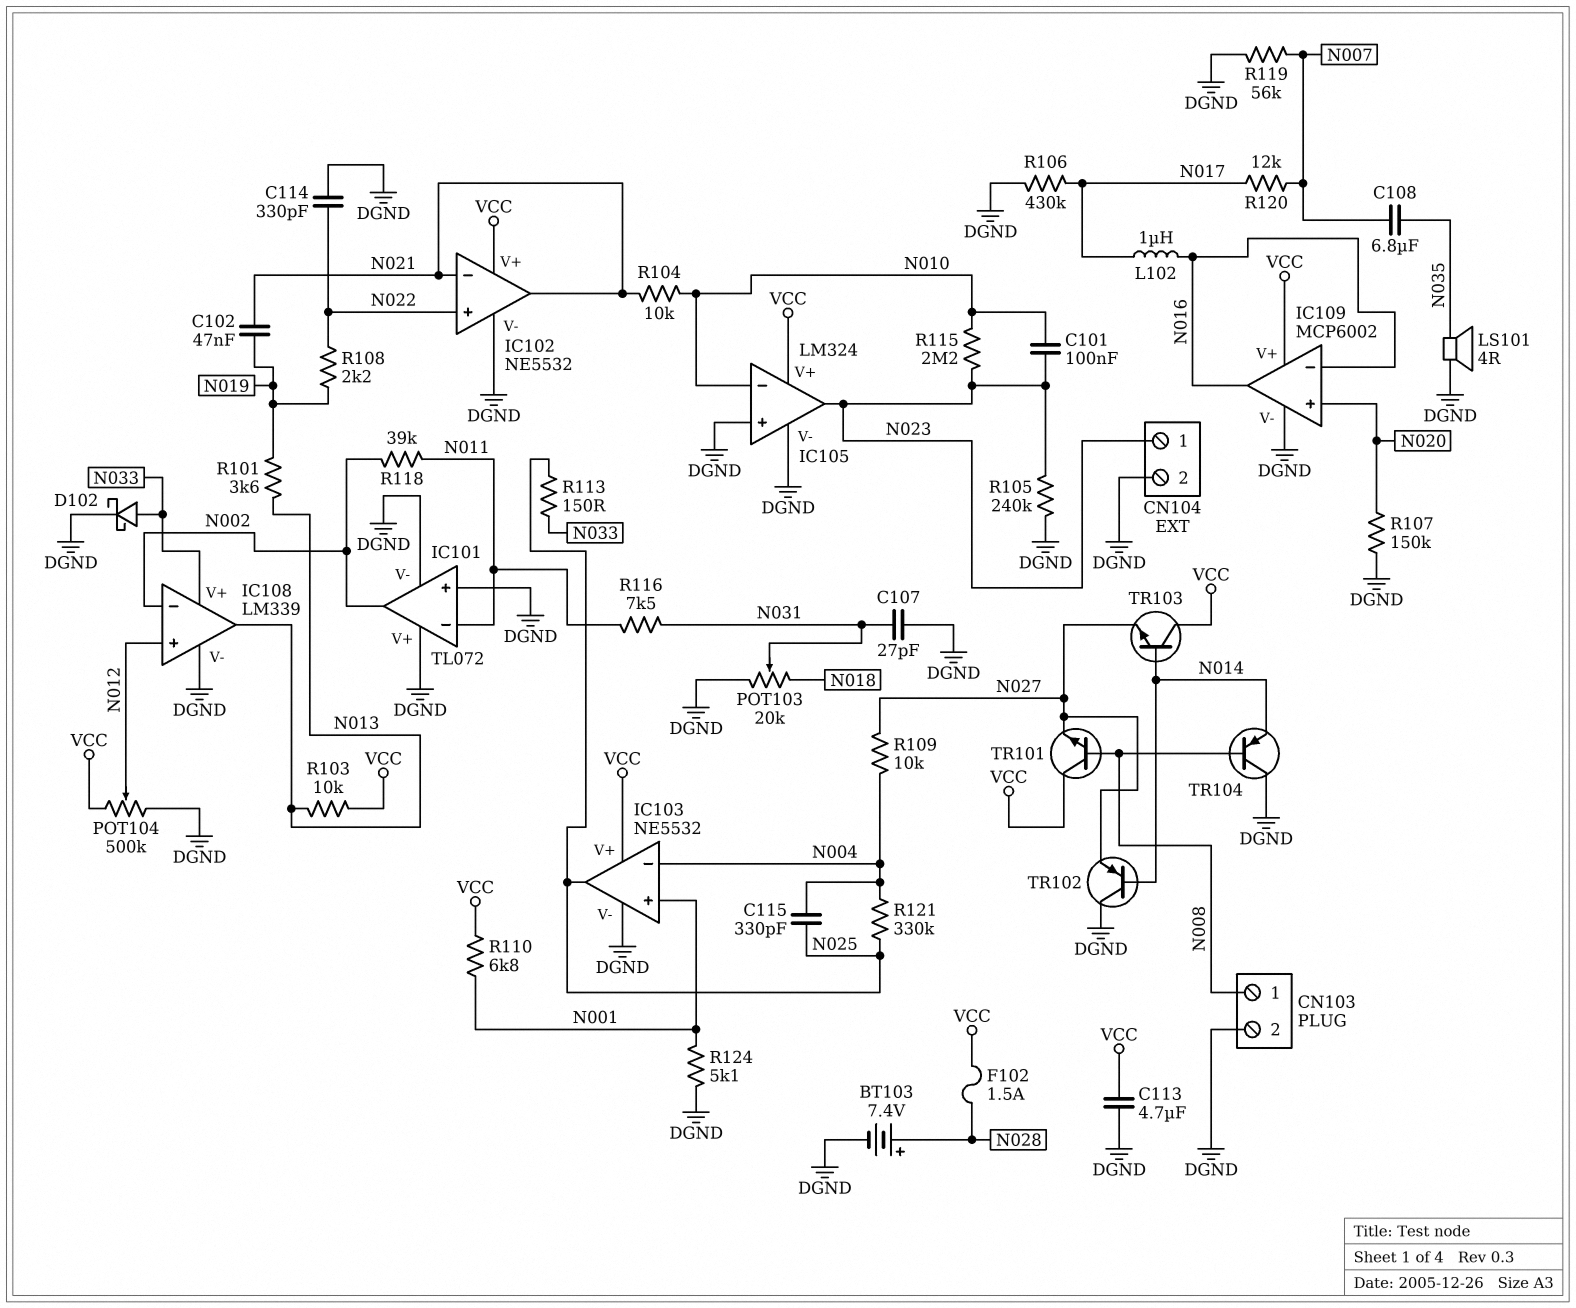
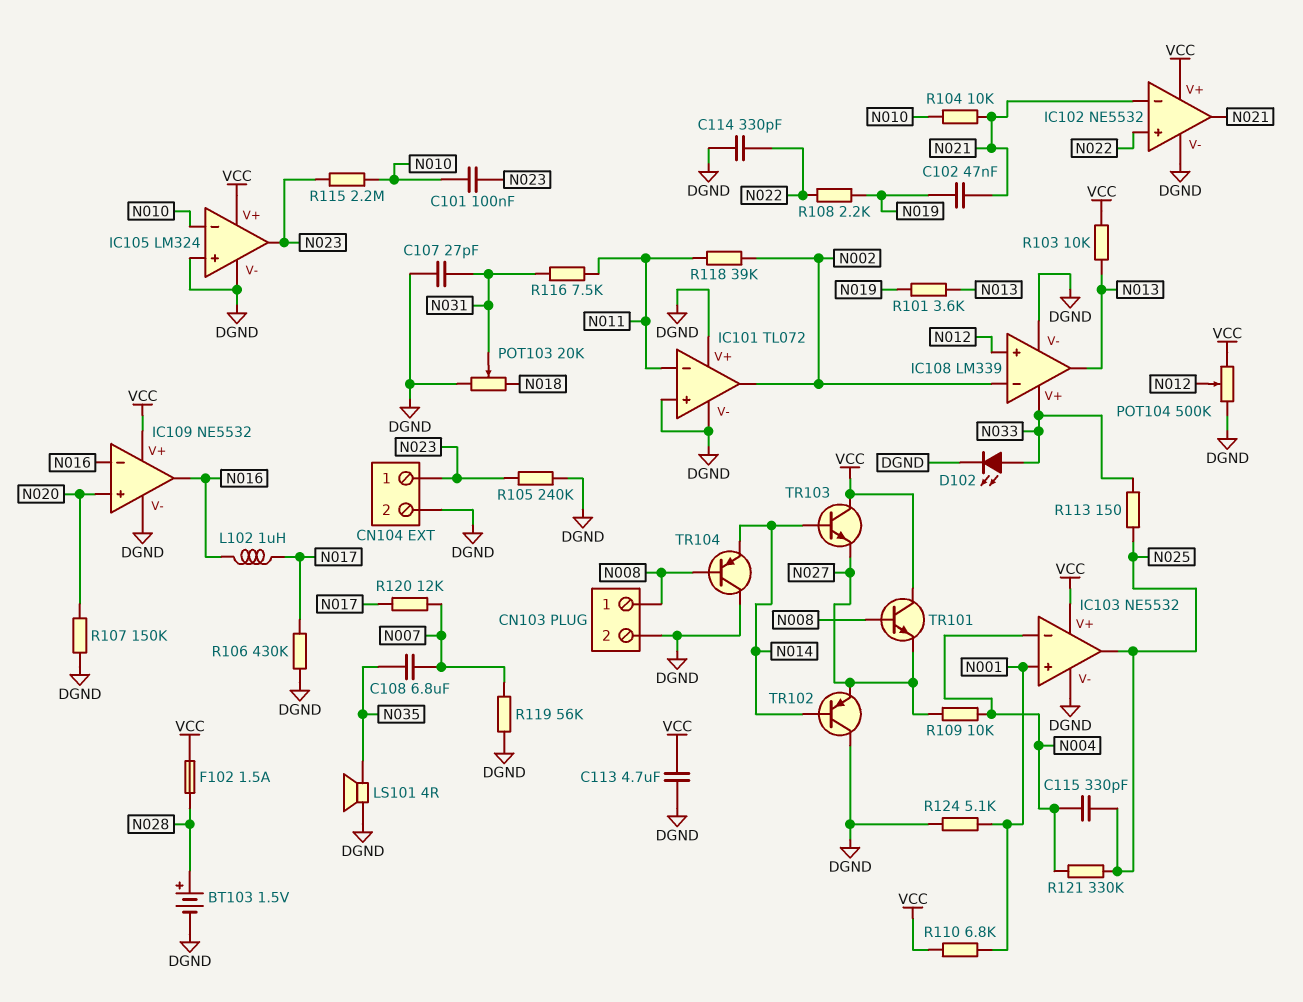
BT103: 7.4V (plus N028, minus DGND) -> 1.5V (plus N028, minus DGND)
D102: schottky (A N033, K DGND) -> LED (A N033, K DGND)
IC109: MCP6002 -> NE5532

